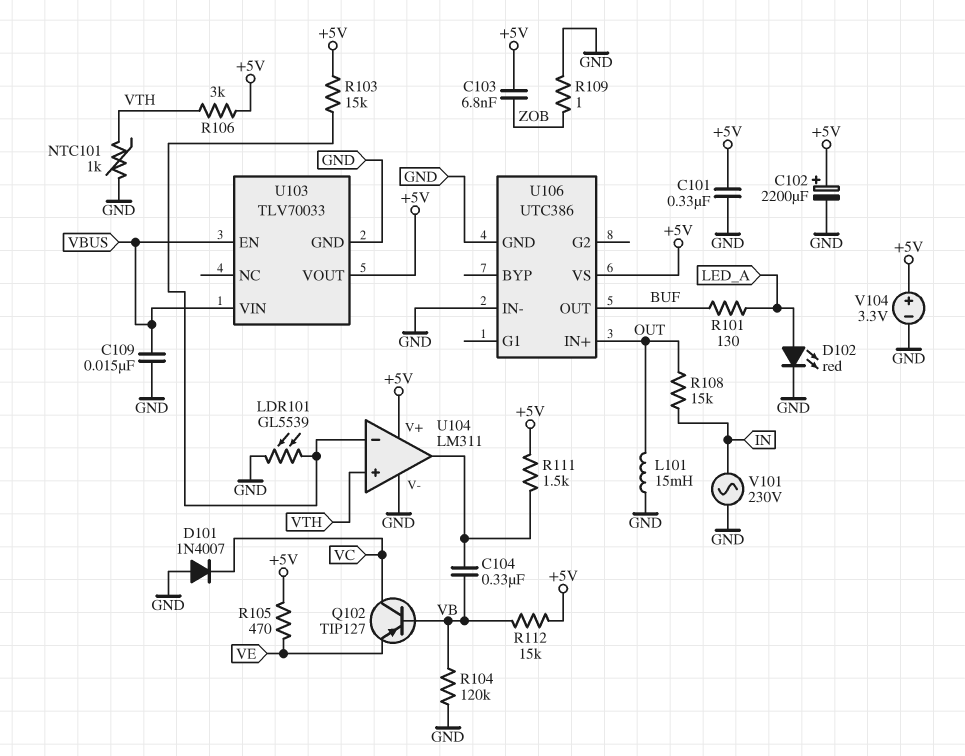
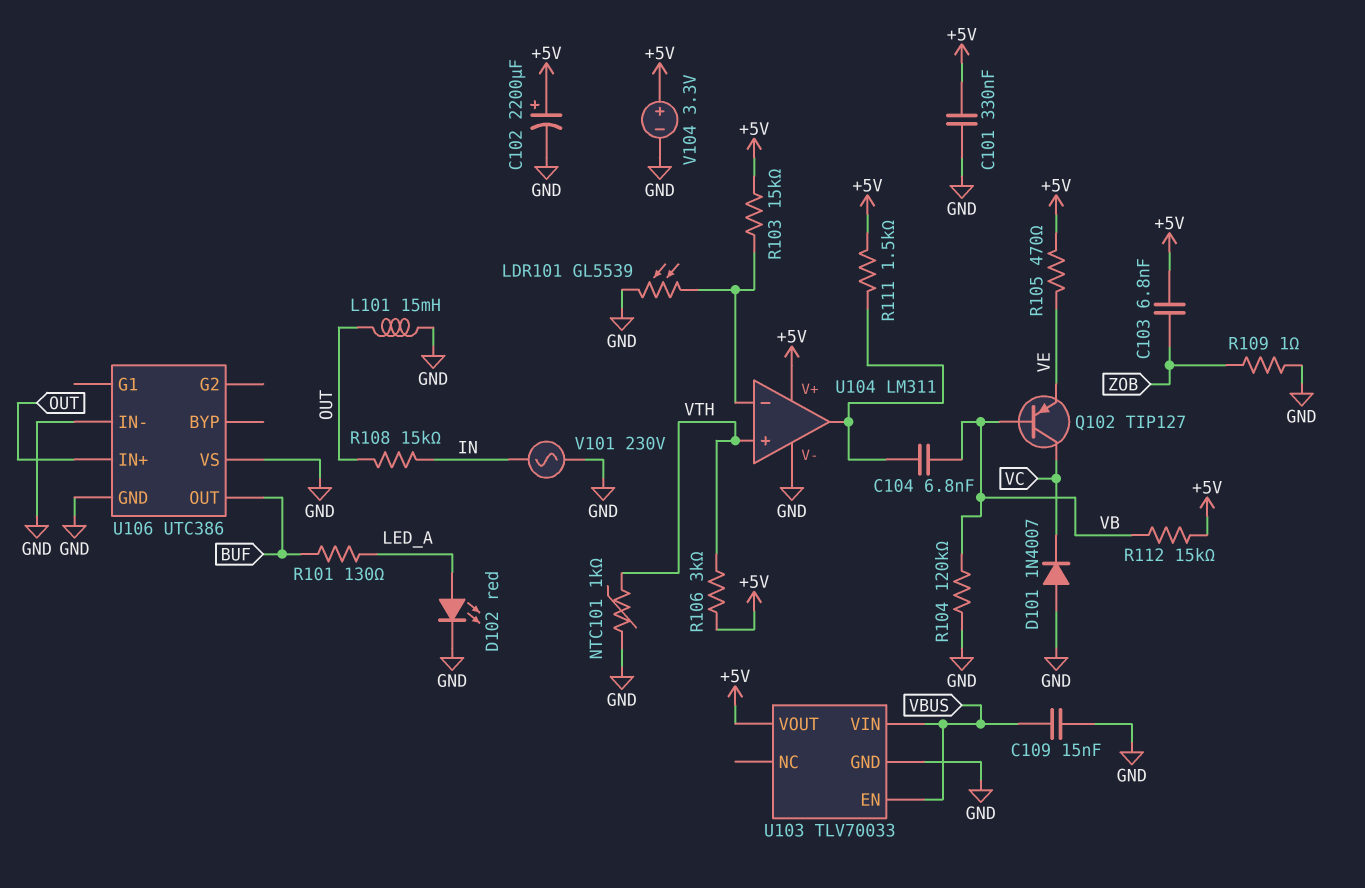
C104: 330nF (U104/out, VB) -> 6.8nF (U104/out, VB)
U106 pin VS: +5V -> GND

